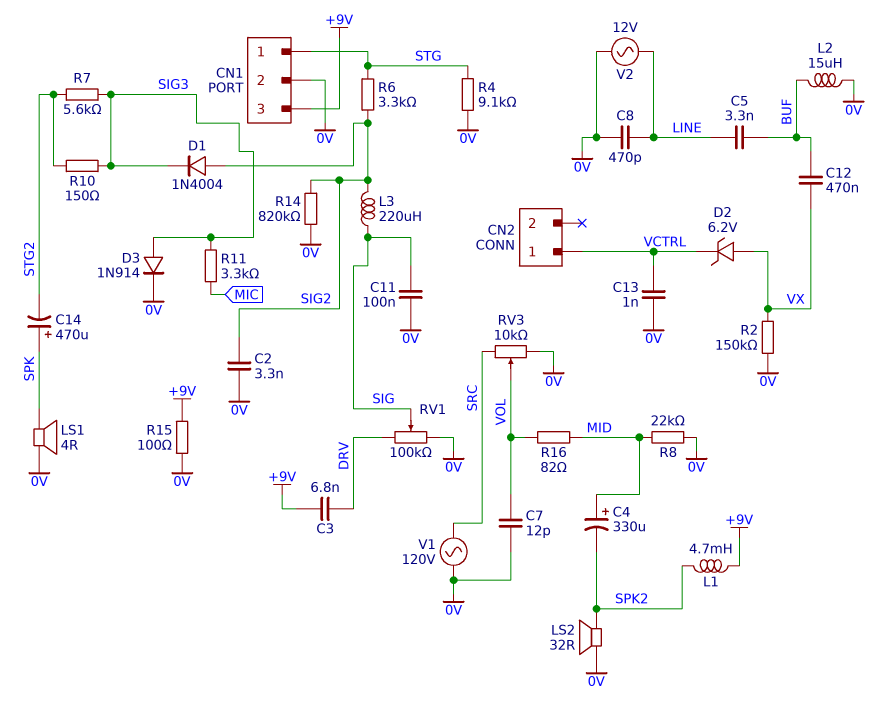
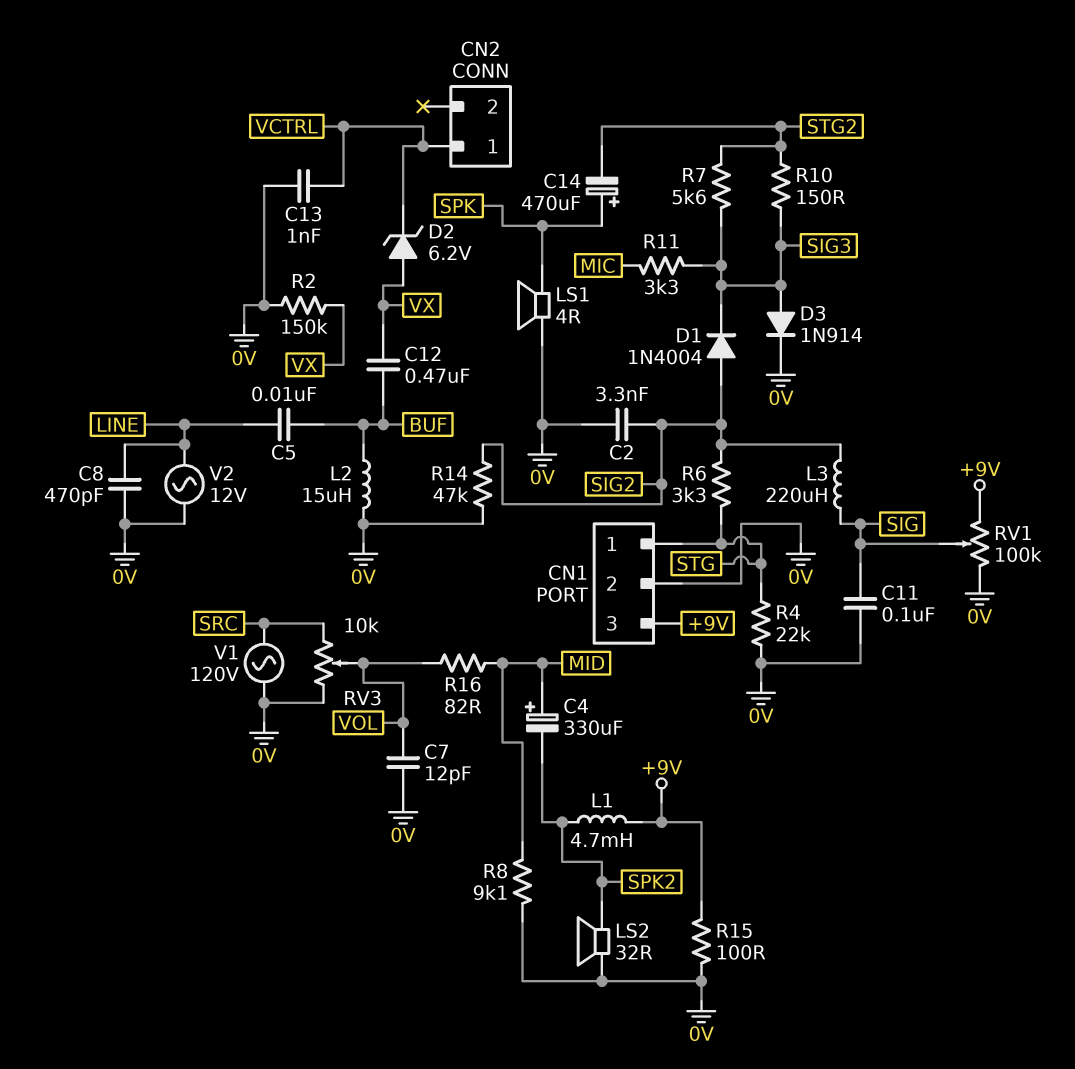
C3: 6.8nF (+9V, DRV) -> none
C5: 3.3nF (BUF, LINE) -> 10nF (BUF, LINE)
R4: 9.1k (0V, STG) -> 22k (0V, STG)
R8: 22k (0V, MID) -> 9.1k (0V, MID)
R14: 820k (0V, SIG2) -> 47k (0V, SIG2)
RV1: 100k (0V, DRV, wiper SIG) -> 100k (+9V, 0V, wiper SIG)

